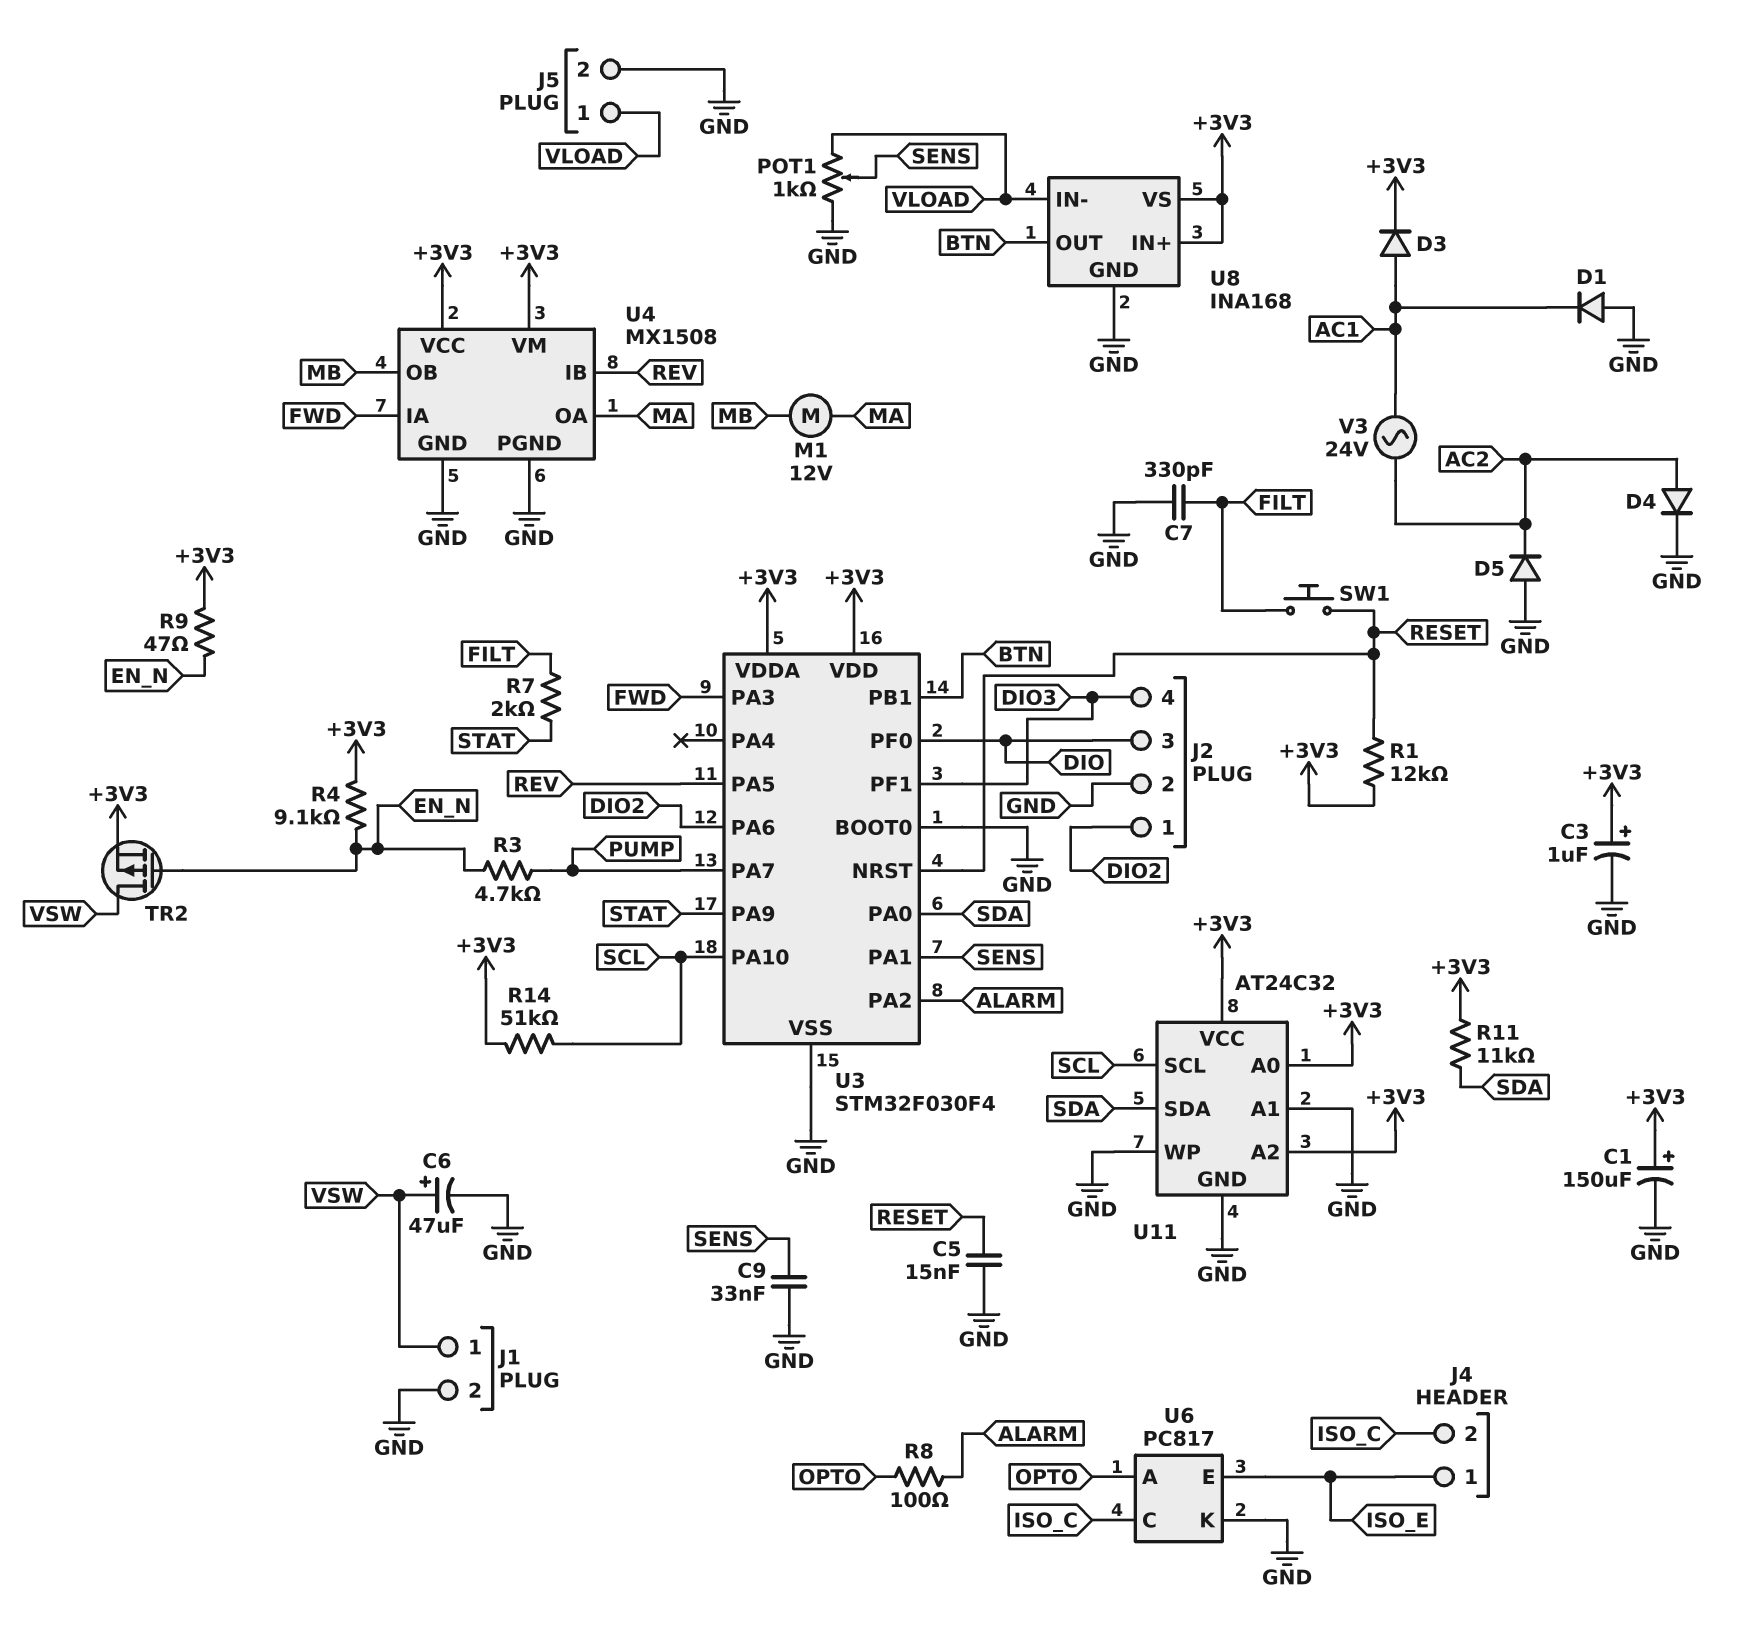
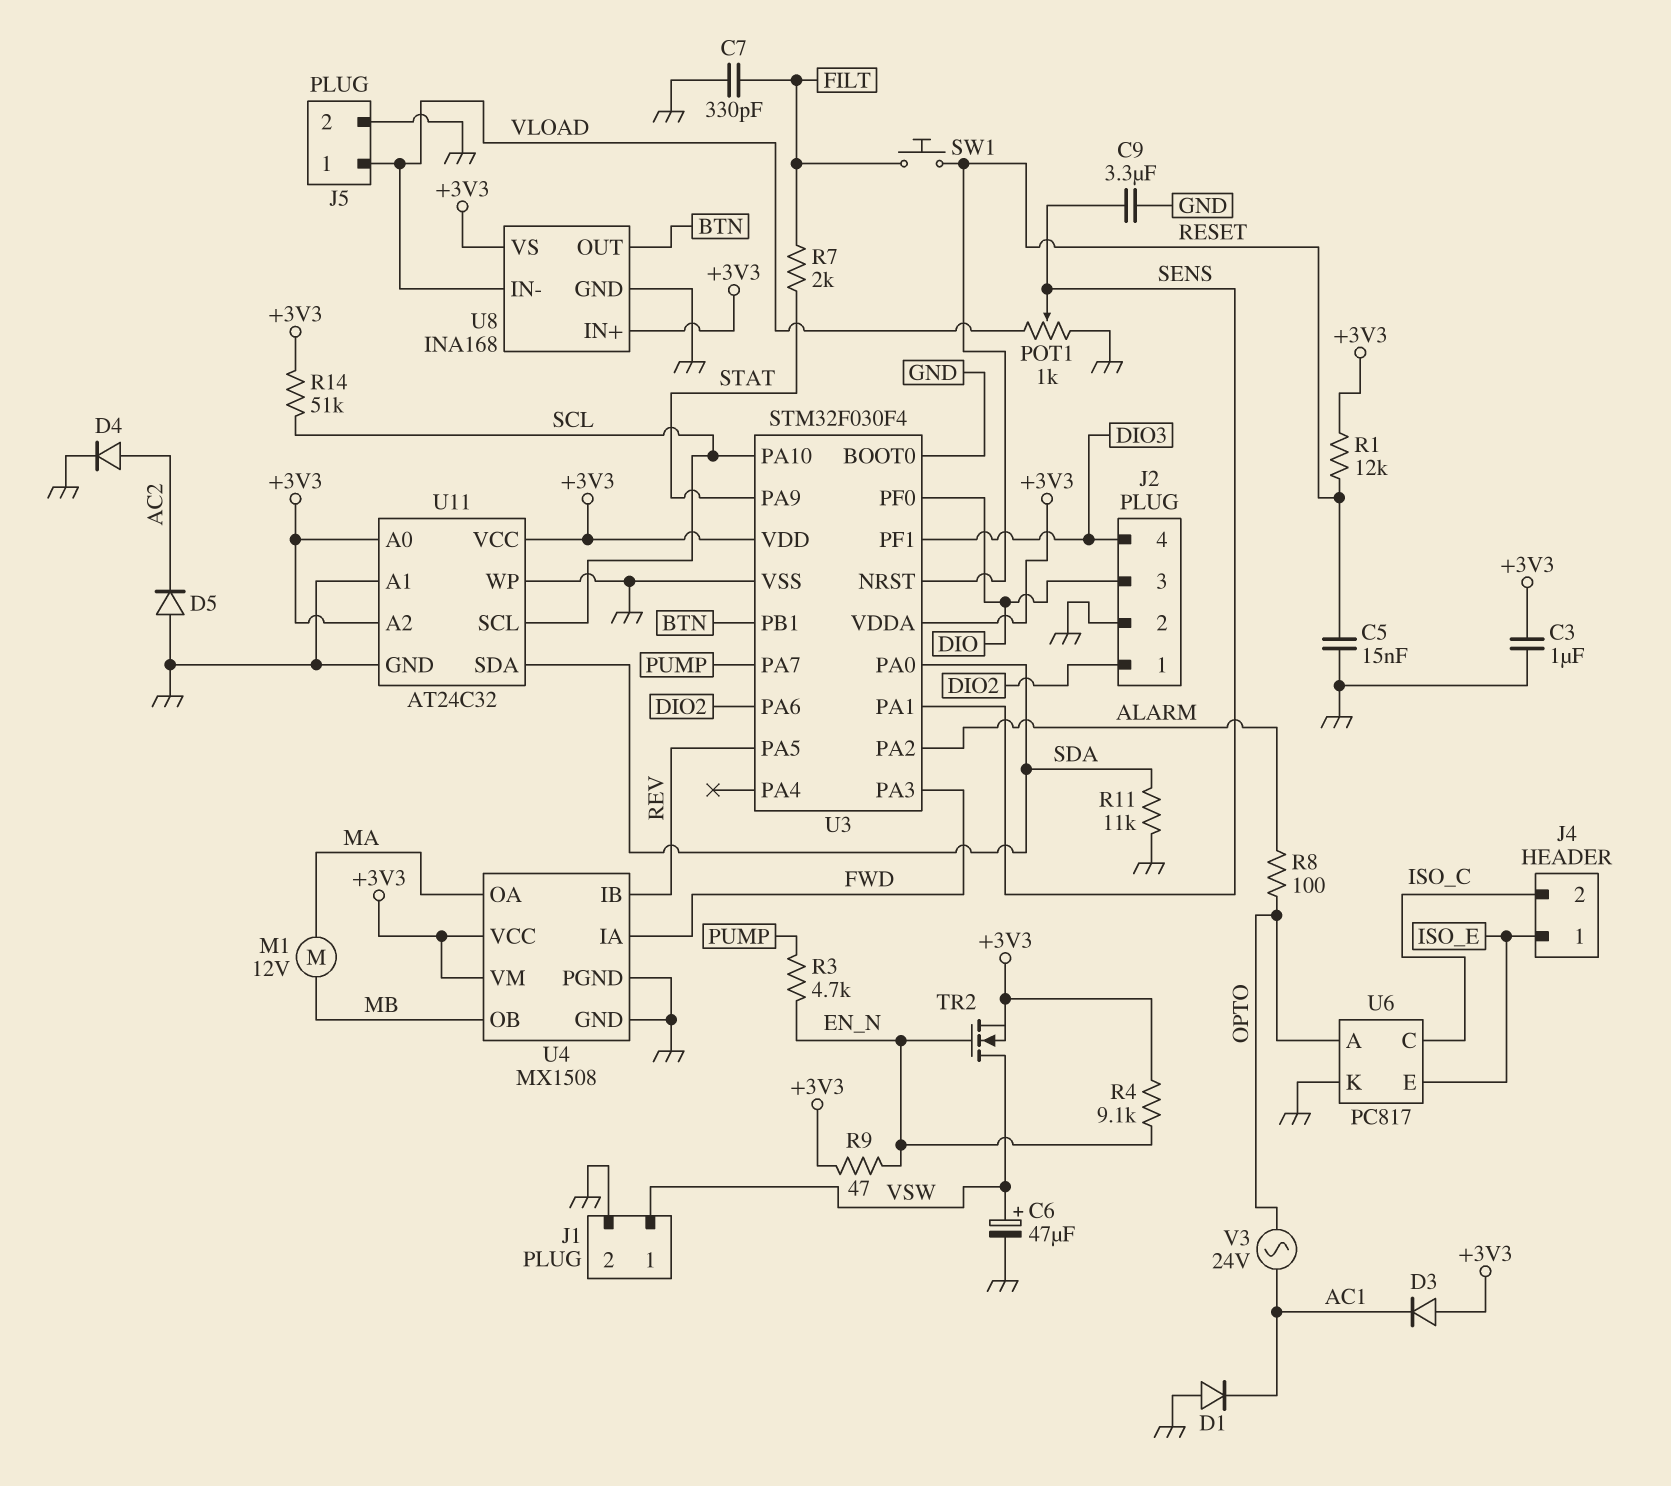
C1: 150uF (plus +3V3, minus GND) -> none
C3: 1uF (plus +3V3, minus GND) -> 1uF (+3V3, GND)
C9: 33nF (GND, SENS) -> 3.3uF (GND, SENS)
D3: diode (A AC1, K +3V3) -> diode (A +3V3, K AC1)
R11: 11k (+3V3, SDA) -> 11k (GND, SDA)
TR2: PMOS (G EN_N, D VSW, S +3V3) -> NMOS (G EN_N, D VSW, S +3V3)
V3: AC 24V (AC1, AC2) -> AC 24V (AC1, OPTO)

